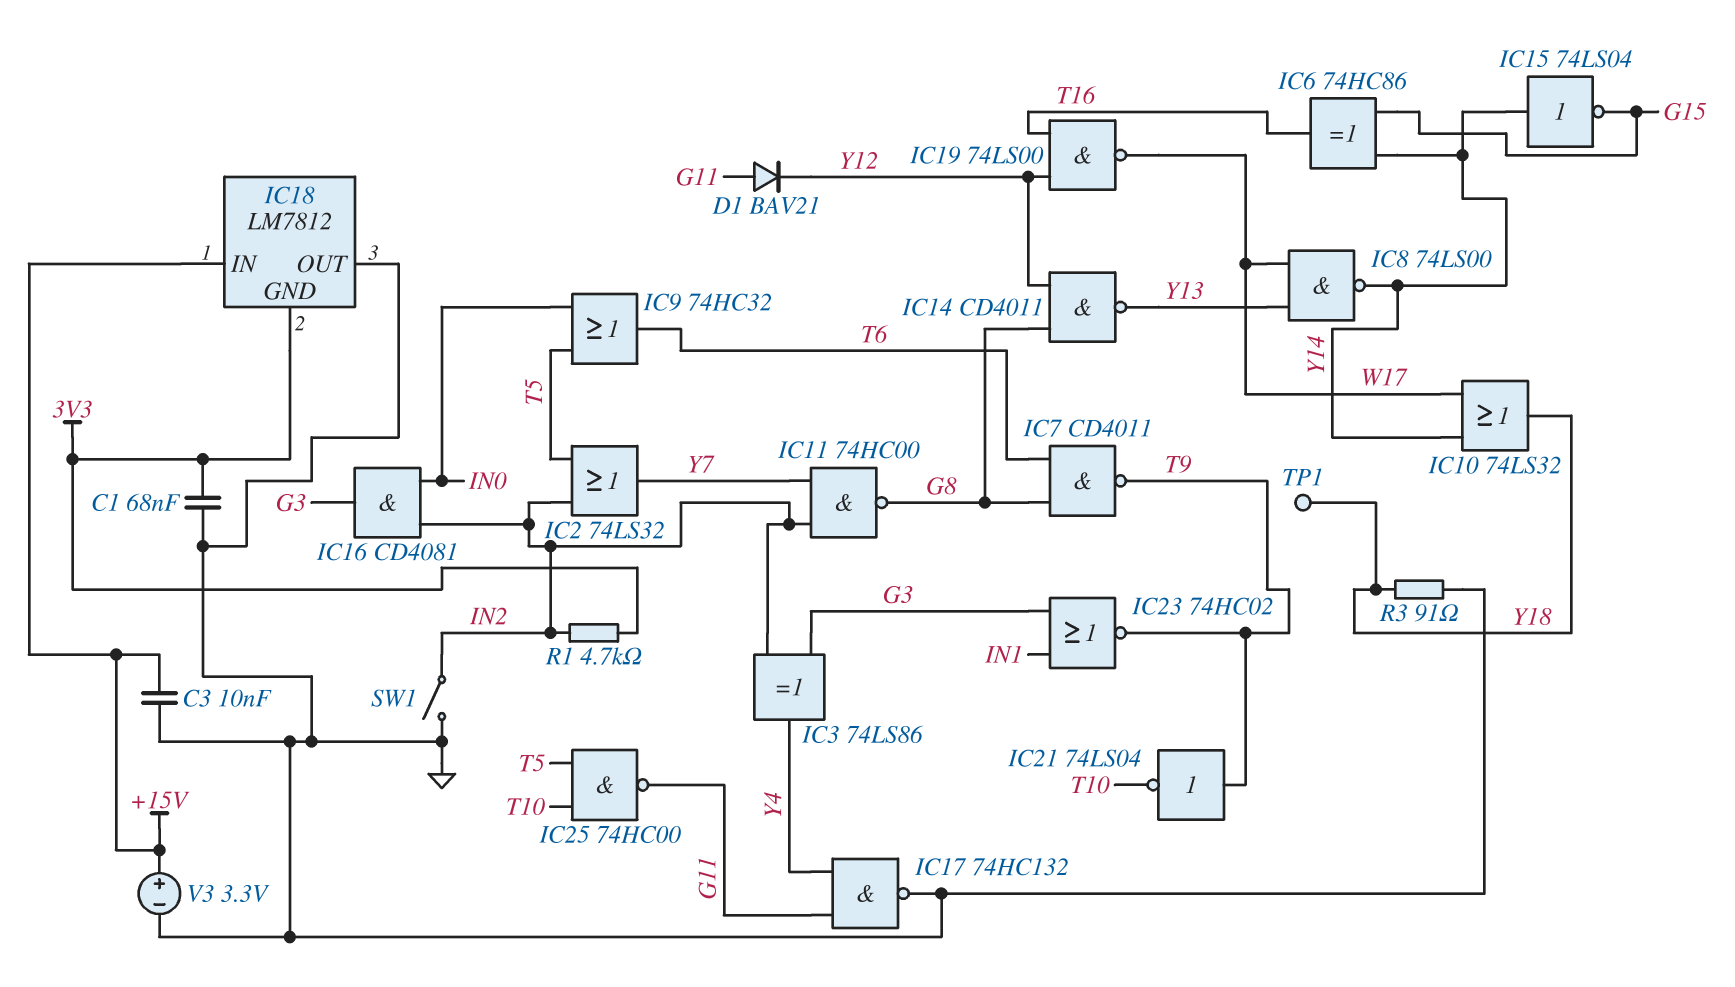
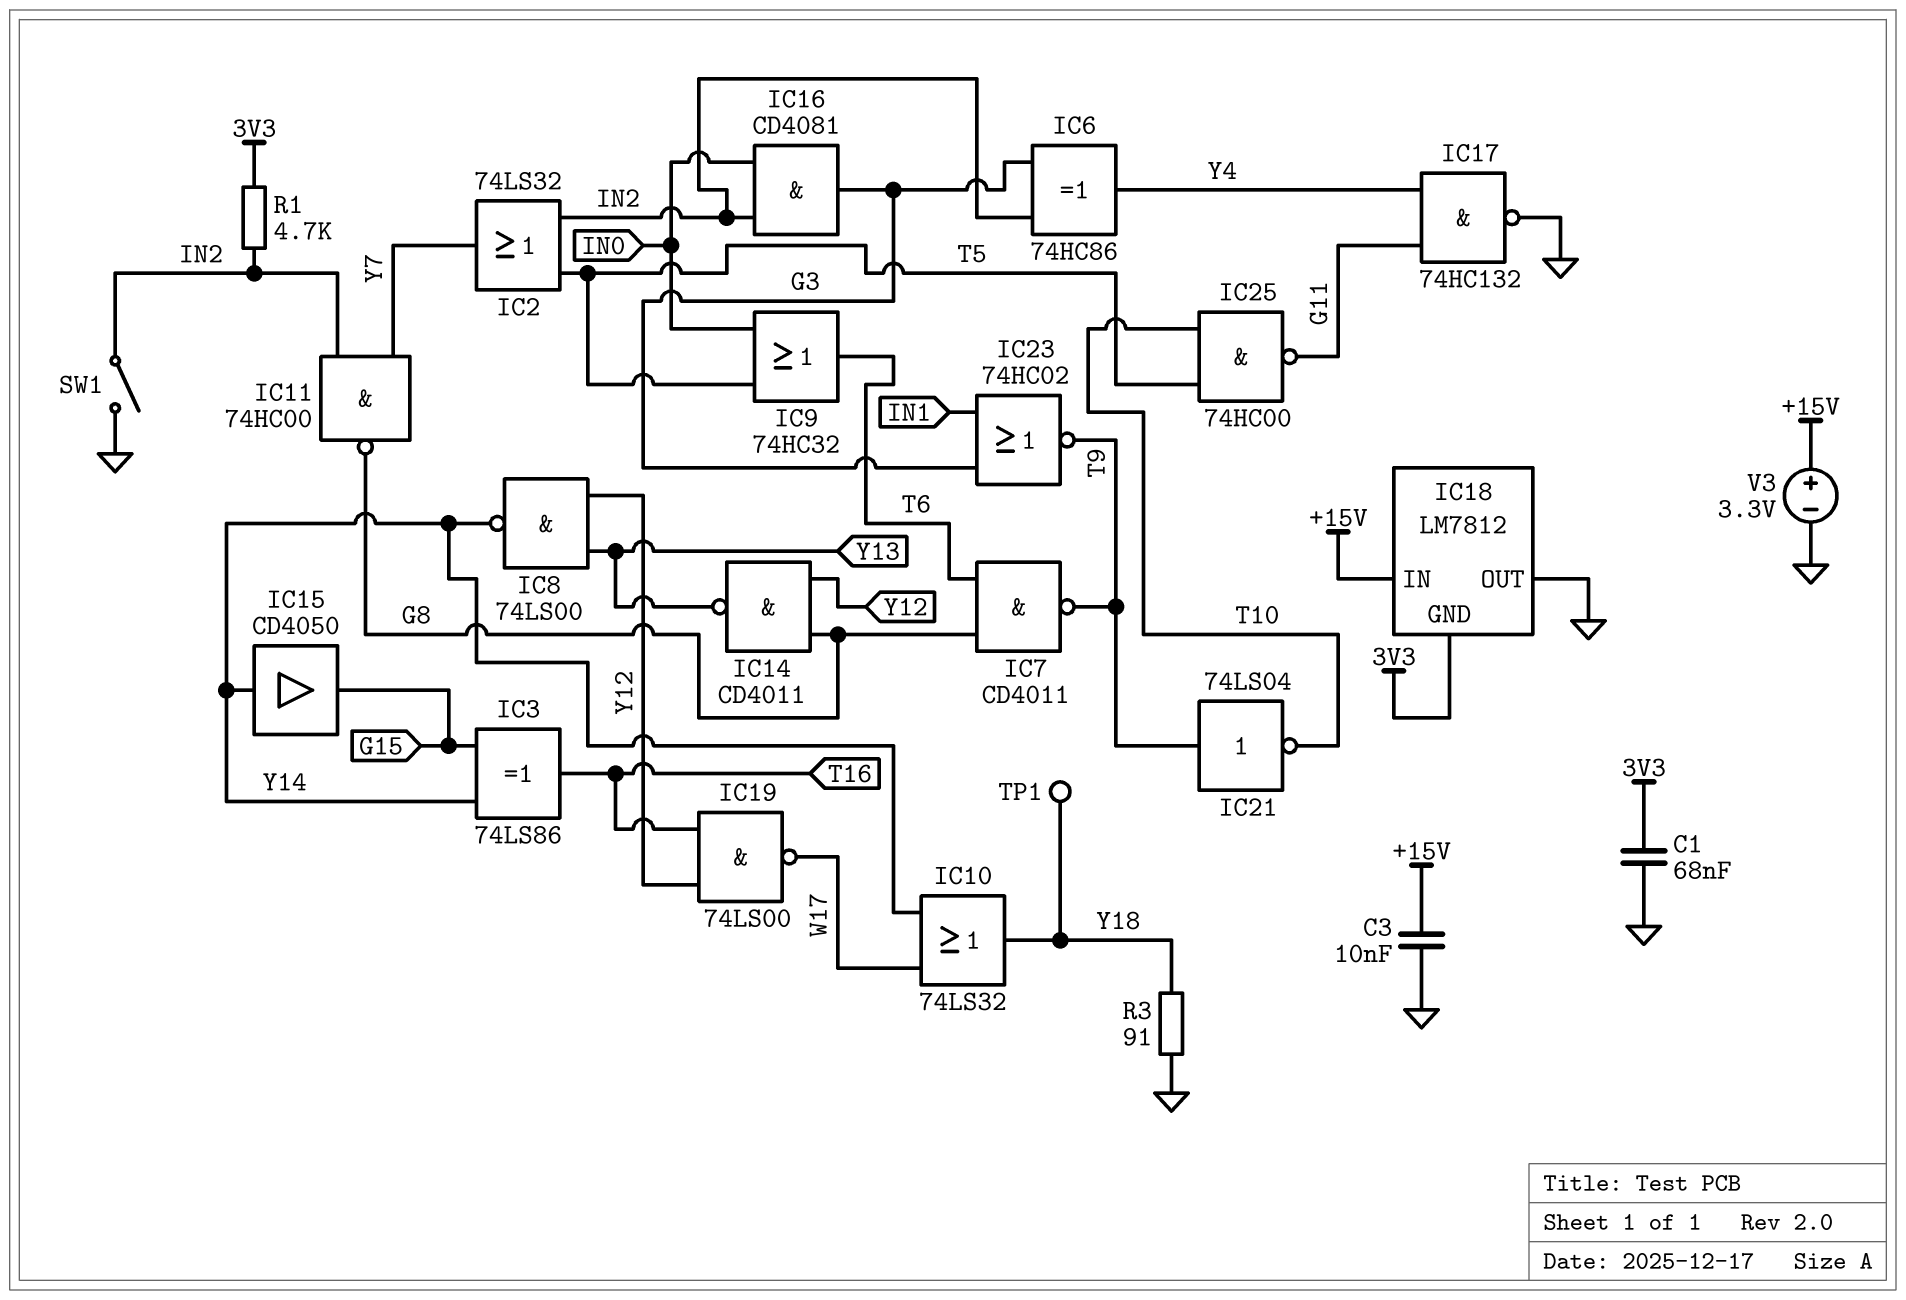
D1: diode BAV21 (A G11, K Y12) -> none
IC3: XOR 74LS86 (in G3, in IN2, out Y4) -> XOR 74LS86 (in G15, in Y14, out T16)
IC6: XOR 74HC86 (in G15, in Y14, out T16) -> XOR 74HC86 (in G3, in IN2, out Y4)
IC8: NAND 74LS00 (in W17, in Y13, out Y14) -> NAND 74LS00 (in Y12, in Y13, out Y14)
IC15: NOT 74LS04 (in Y14, out G15) -> buffer CD4050 (in Y14, out G15)

